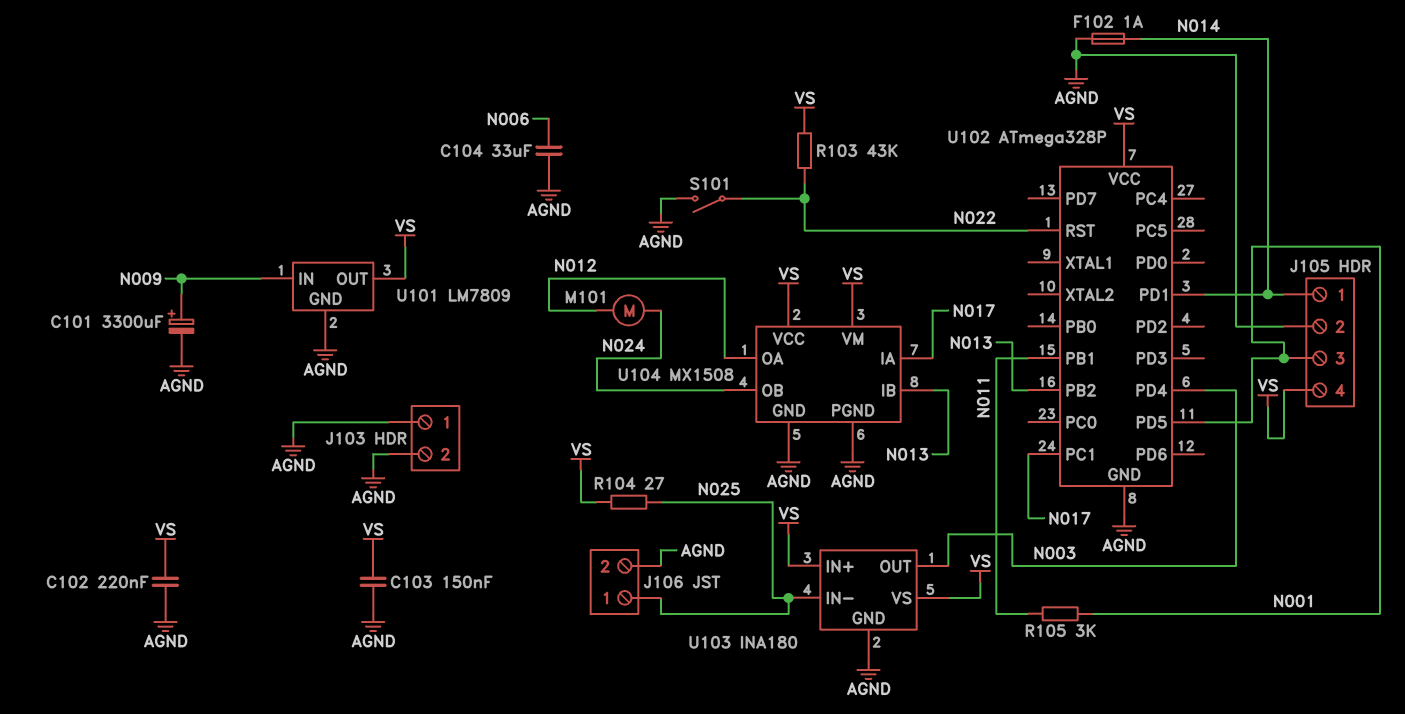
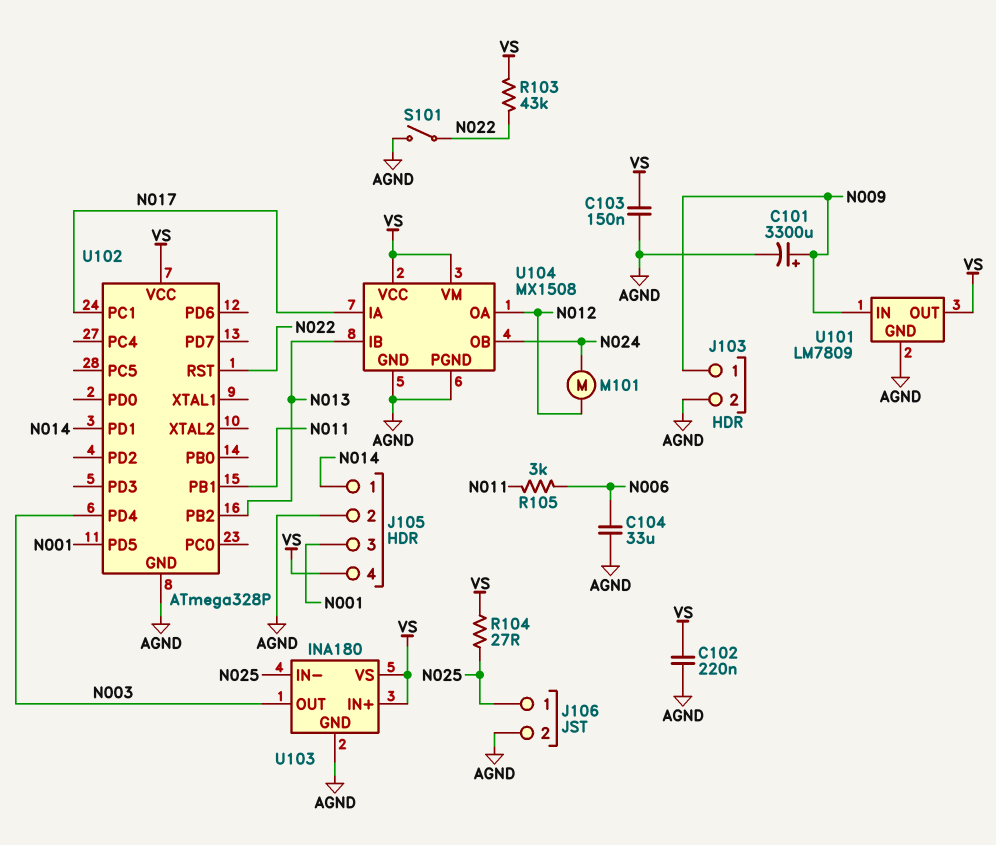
F102: 1A (AGND, N014) -> none
J103 pin 1: AGND -> N009
R105: 3k (N001, N011) -> 3k (N006, N011)

